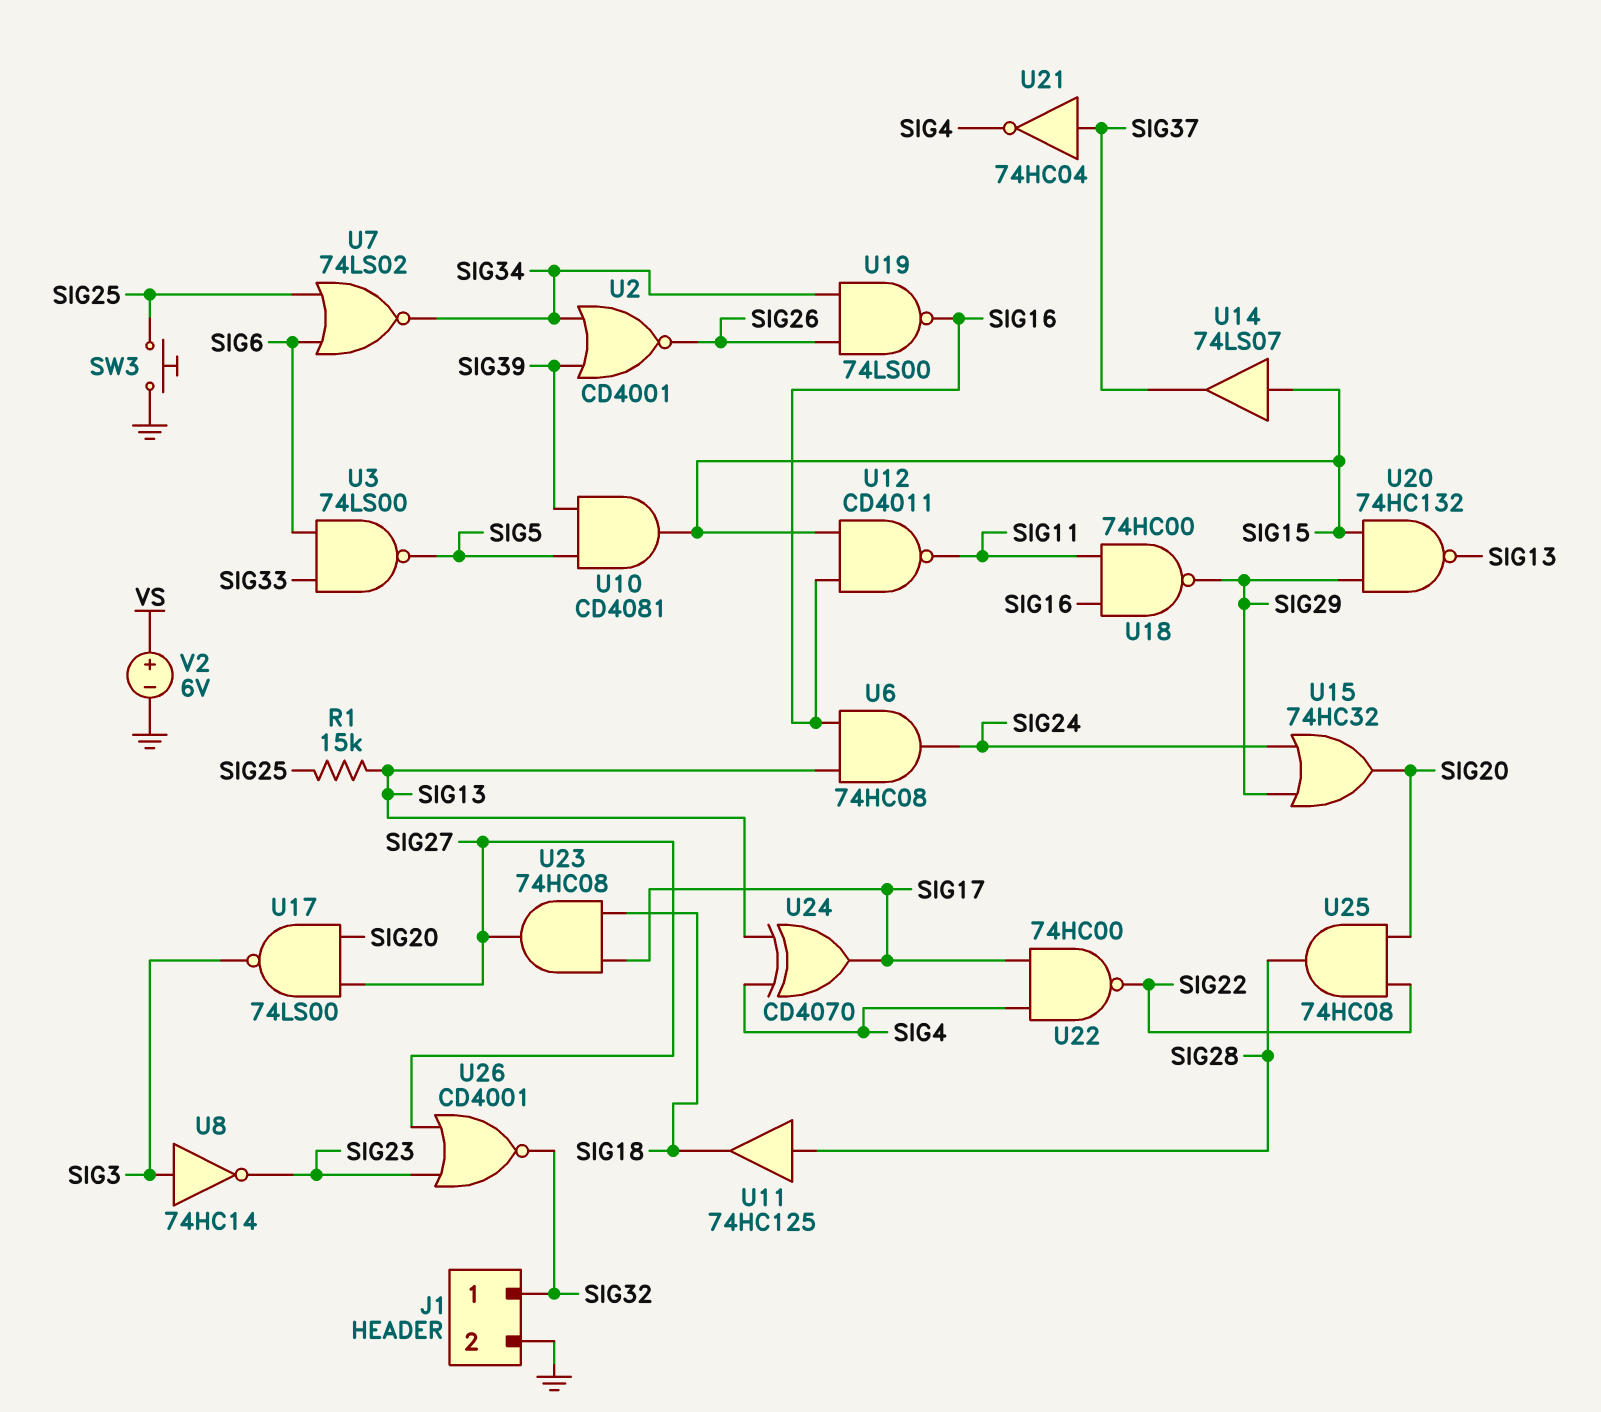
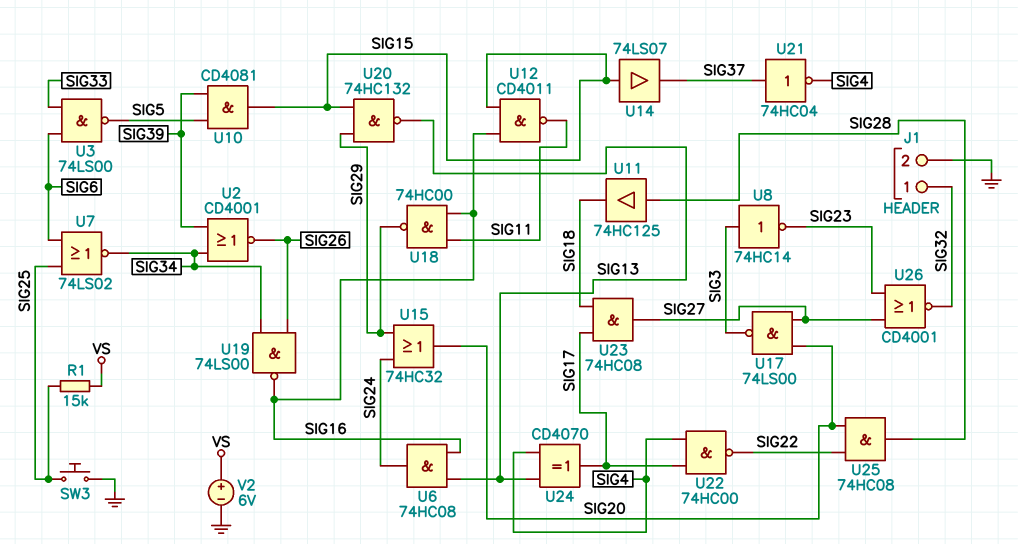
R1: 15k (SIG13, SIG25) -> 15k (SIG25, VS)

